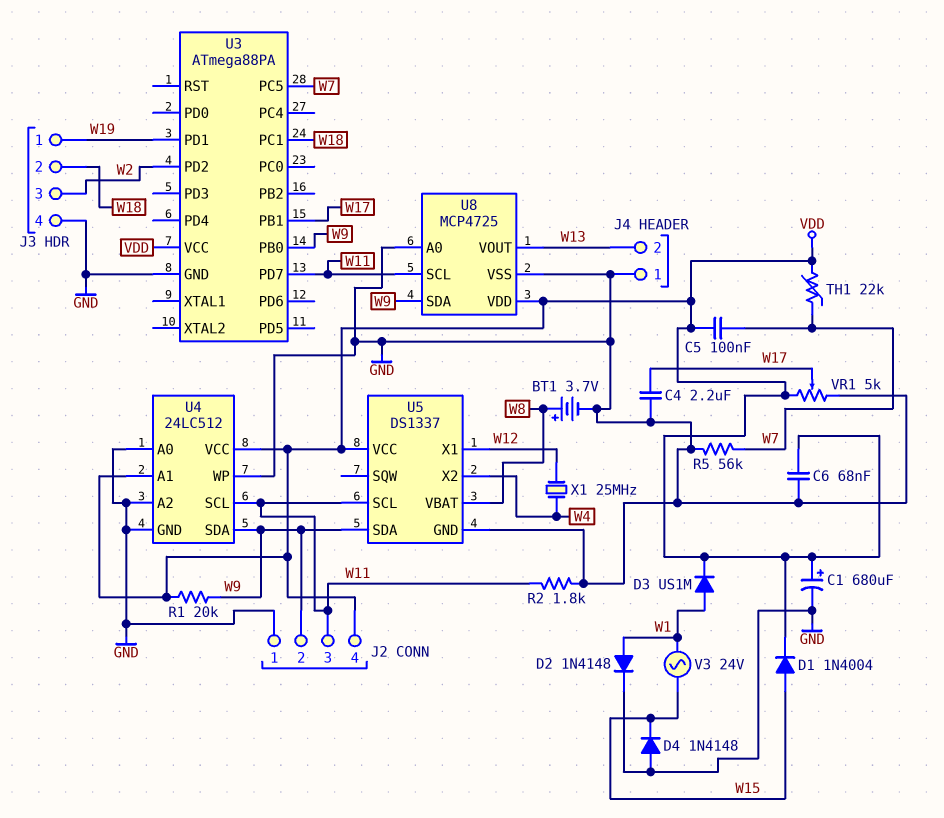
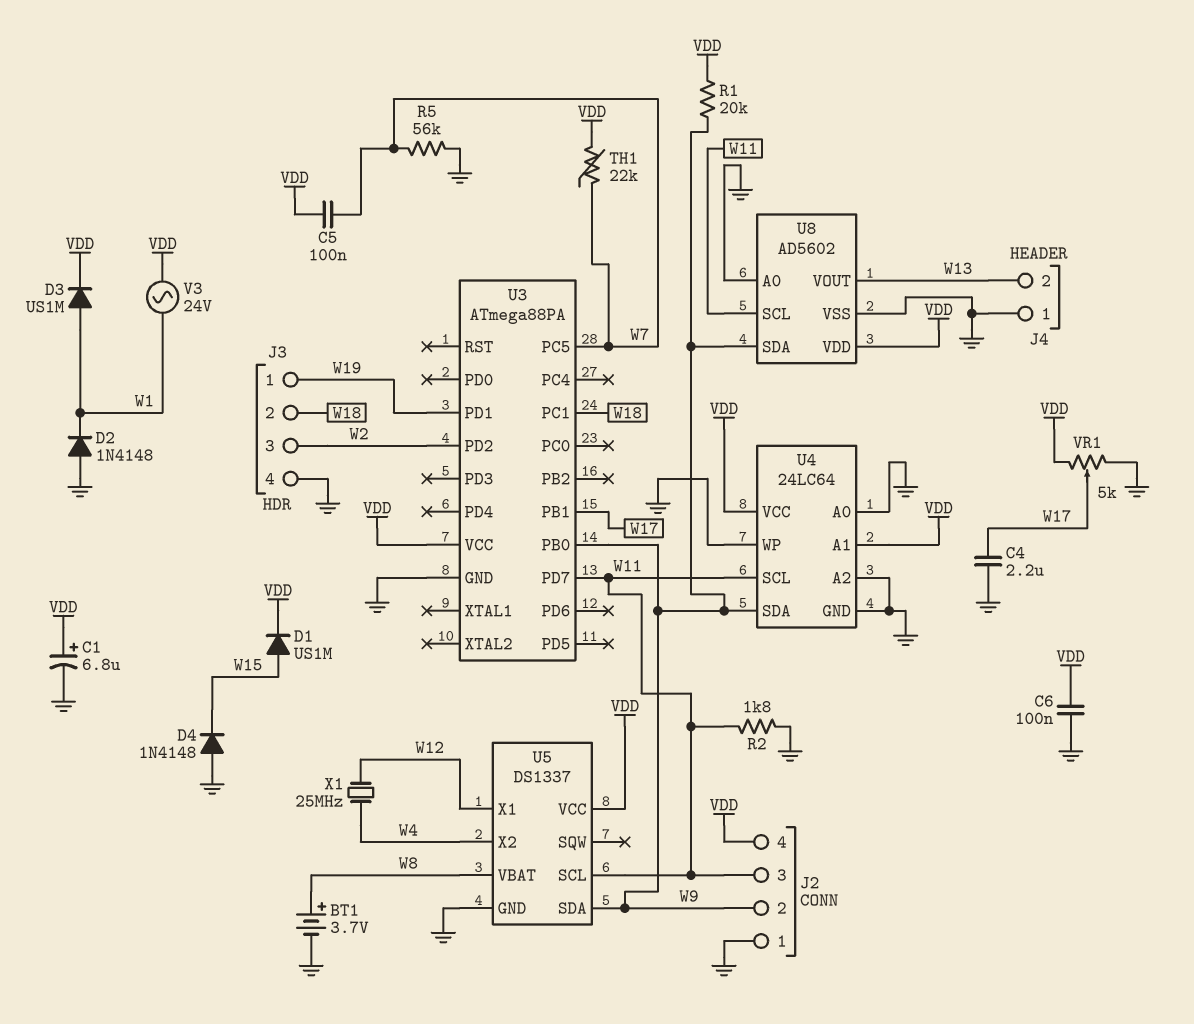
C1: 680uF (plus VDD, minus GND) -> 6.8uF (plus VDD, minus GND)
C6: 68nF (GND, VDD) -> 100nF (GND, VDD)
D1: diode 1N4004 (A W15, K VDD) -> diode US1M (A W15, K VDD)
D2: diode 1N4148 (A W1, K GND) -> diode 1N4148 (A GND, K W1)
U4: 24LC512 -> 24LC64
U8: MCP4725 -> AD5602
V3: AC 24V (W1, W15) -> AC 24V (VDD, W1)

